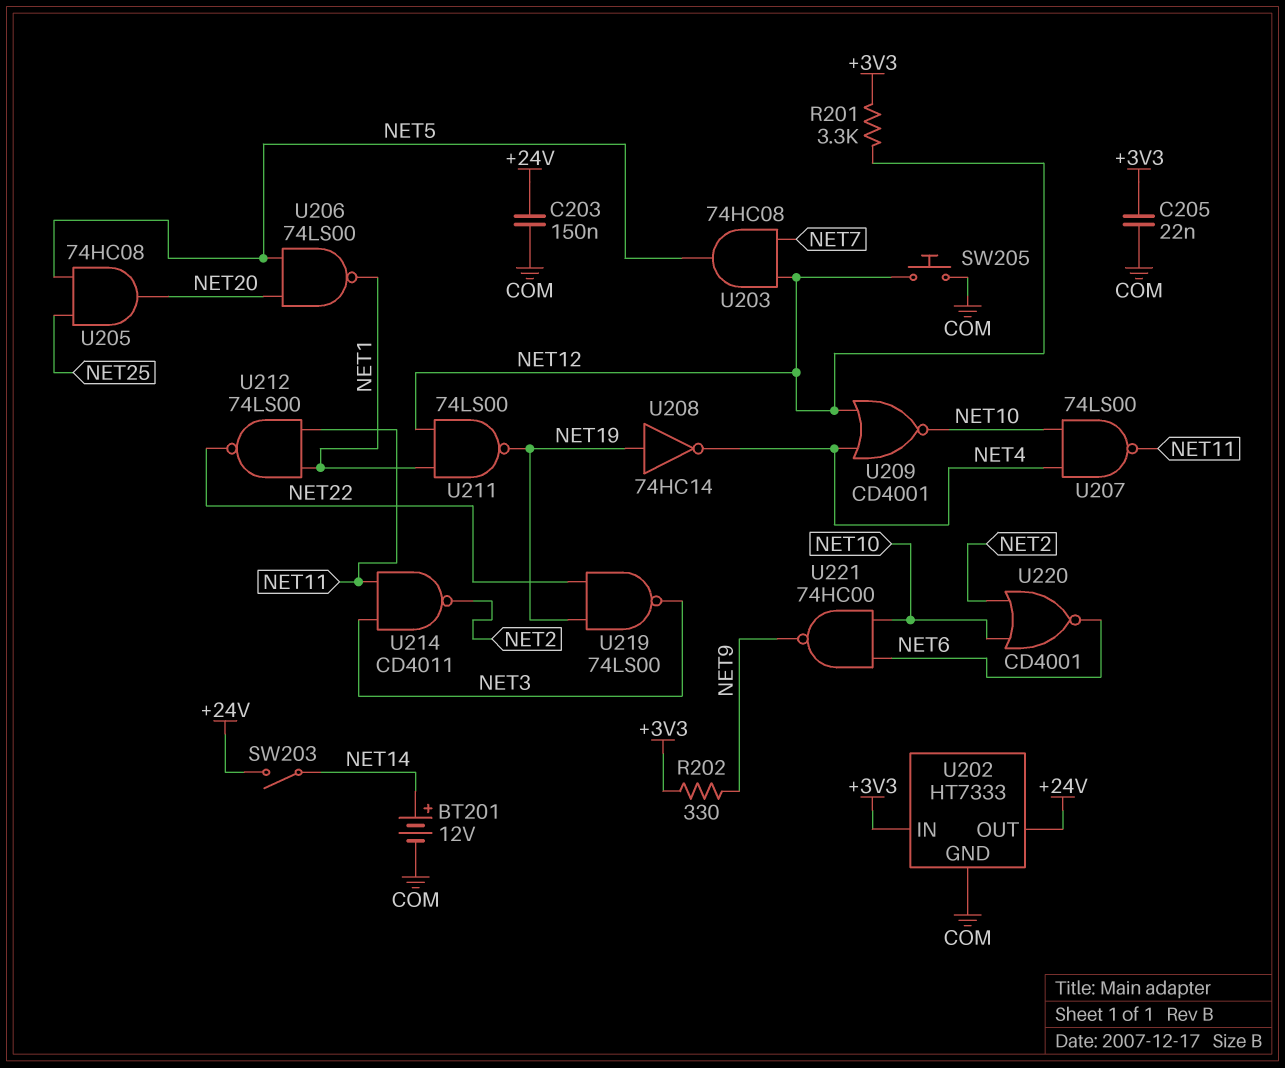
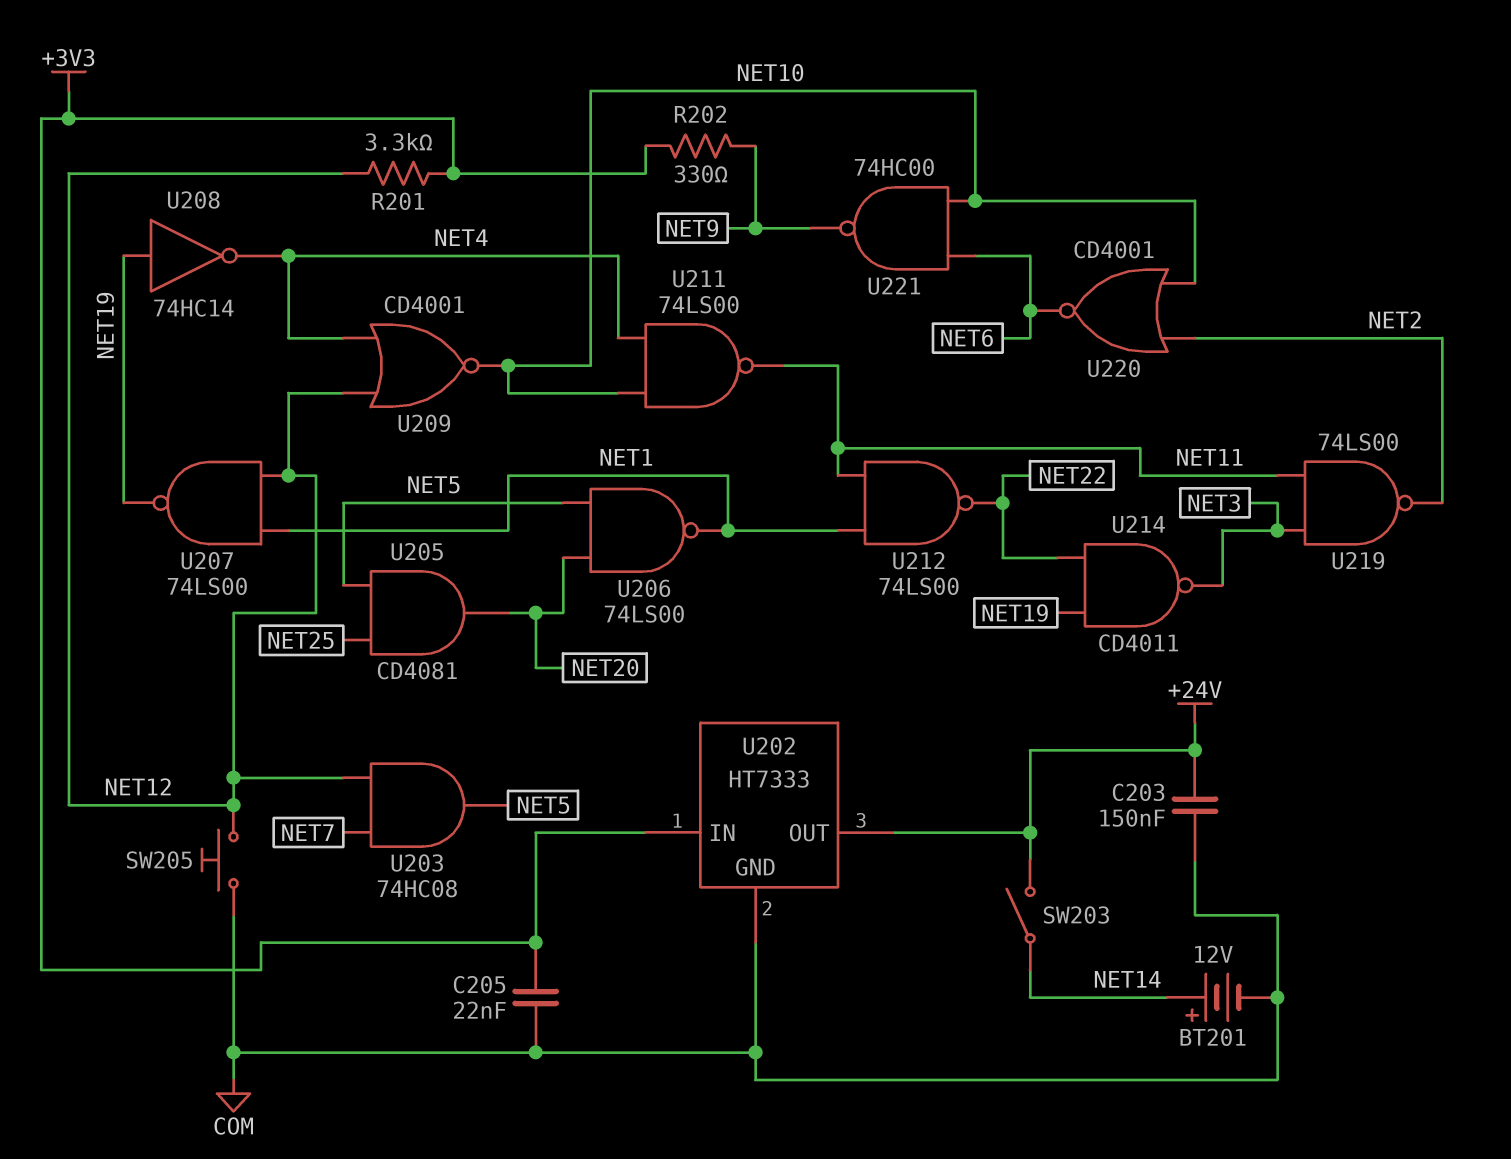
U205: AND 74HC08 (in NET5, in NET25, out NET20) -> AND CD4081 (in NET5, in NET25, out NET20)
U207: NAND 74LS00 (in NET4, in NET10, out NET11) -> NAND 74LS00 (in NET1, in NET12, out NET19)
U211: NAND 74LS00 (in NET1, in NET12, out NET19) -> NAND 74LS00 (in NET4, in NET10, out NET11)
U214: NAND CD4011 (in NET3, in NET11, out NET2) -> NAND CD4011 (in NET19, in NET22, out NET3)
U219: NAND 74LS00 (in NET19, in NET22, out NET3) -> NAND 74LS00 (in NET3, in NET11, out NET2)

